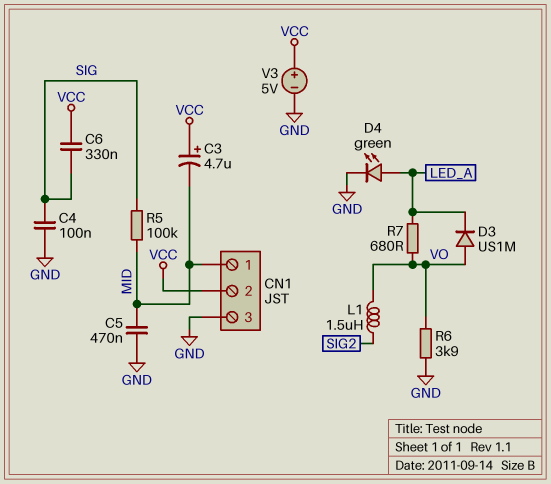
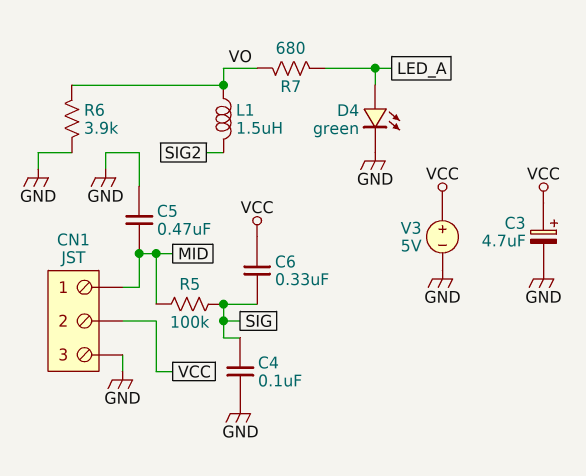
C3: 4.7uF (plus VCC, minus MID) -> 4.7uF (plus VCC, minus GND)
D3: diode US1M (A VO, K LED_A) -> none

